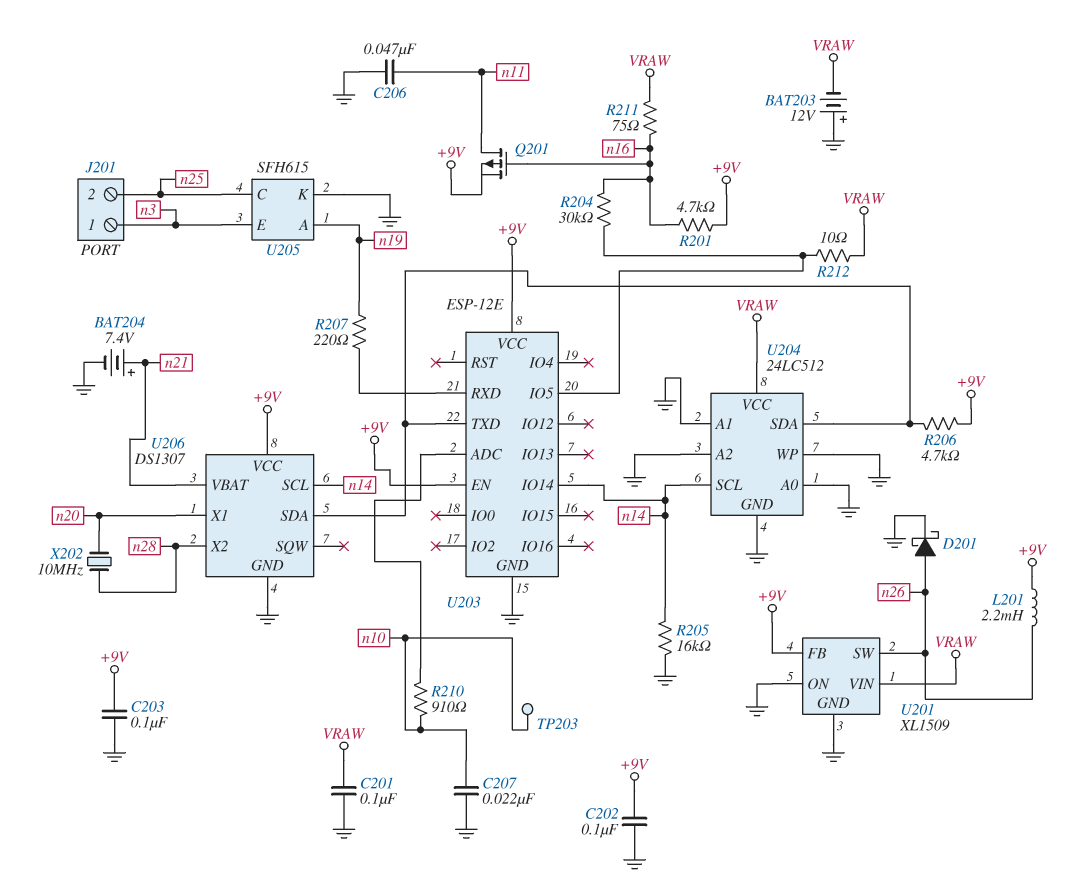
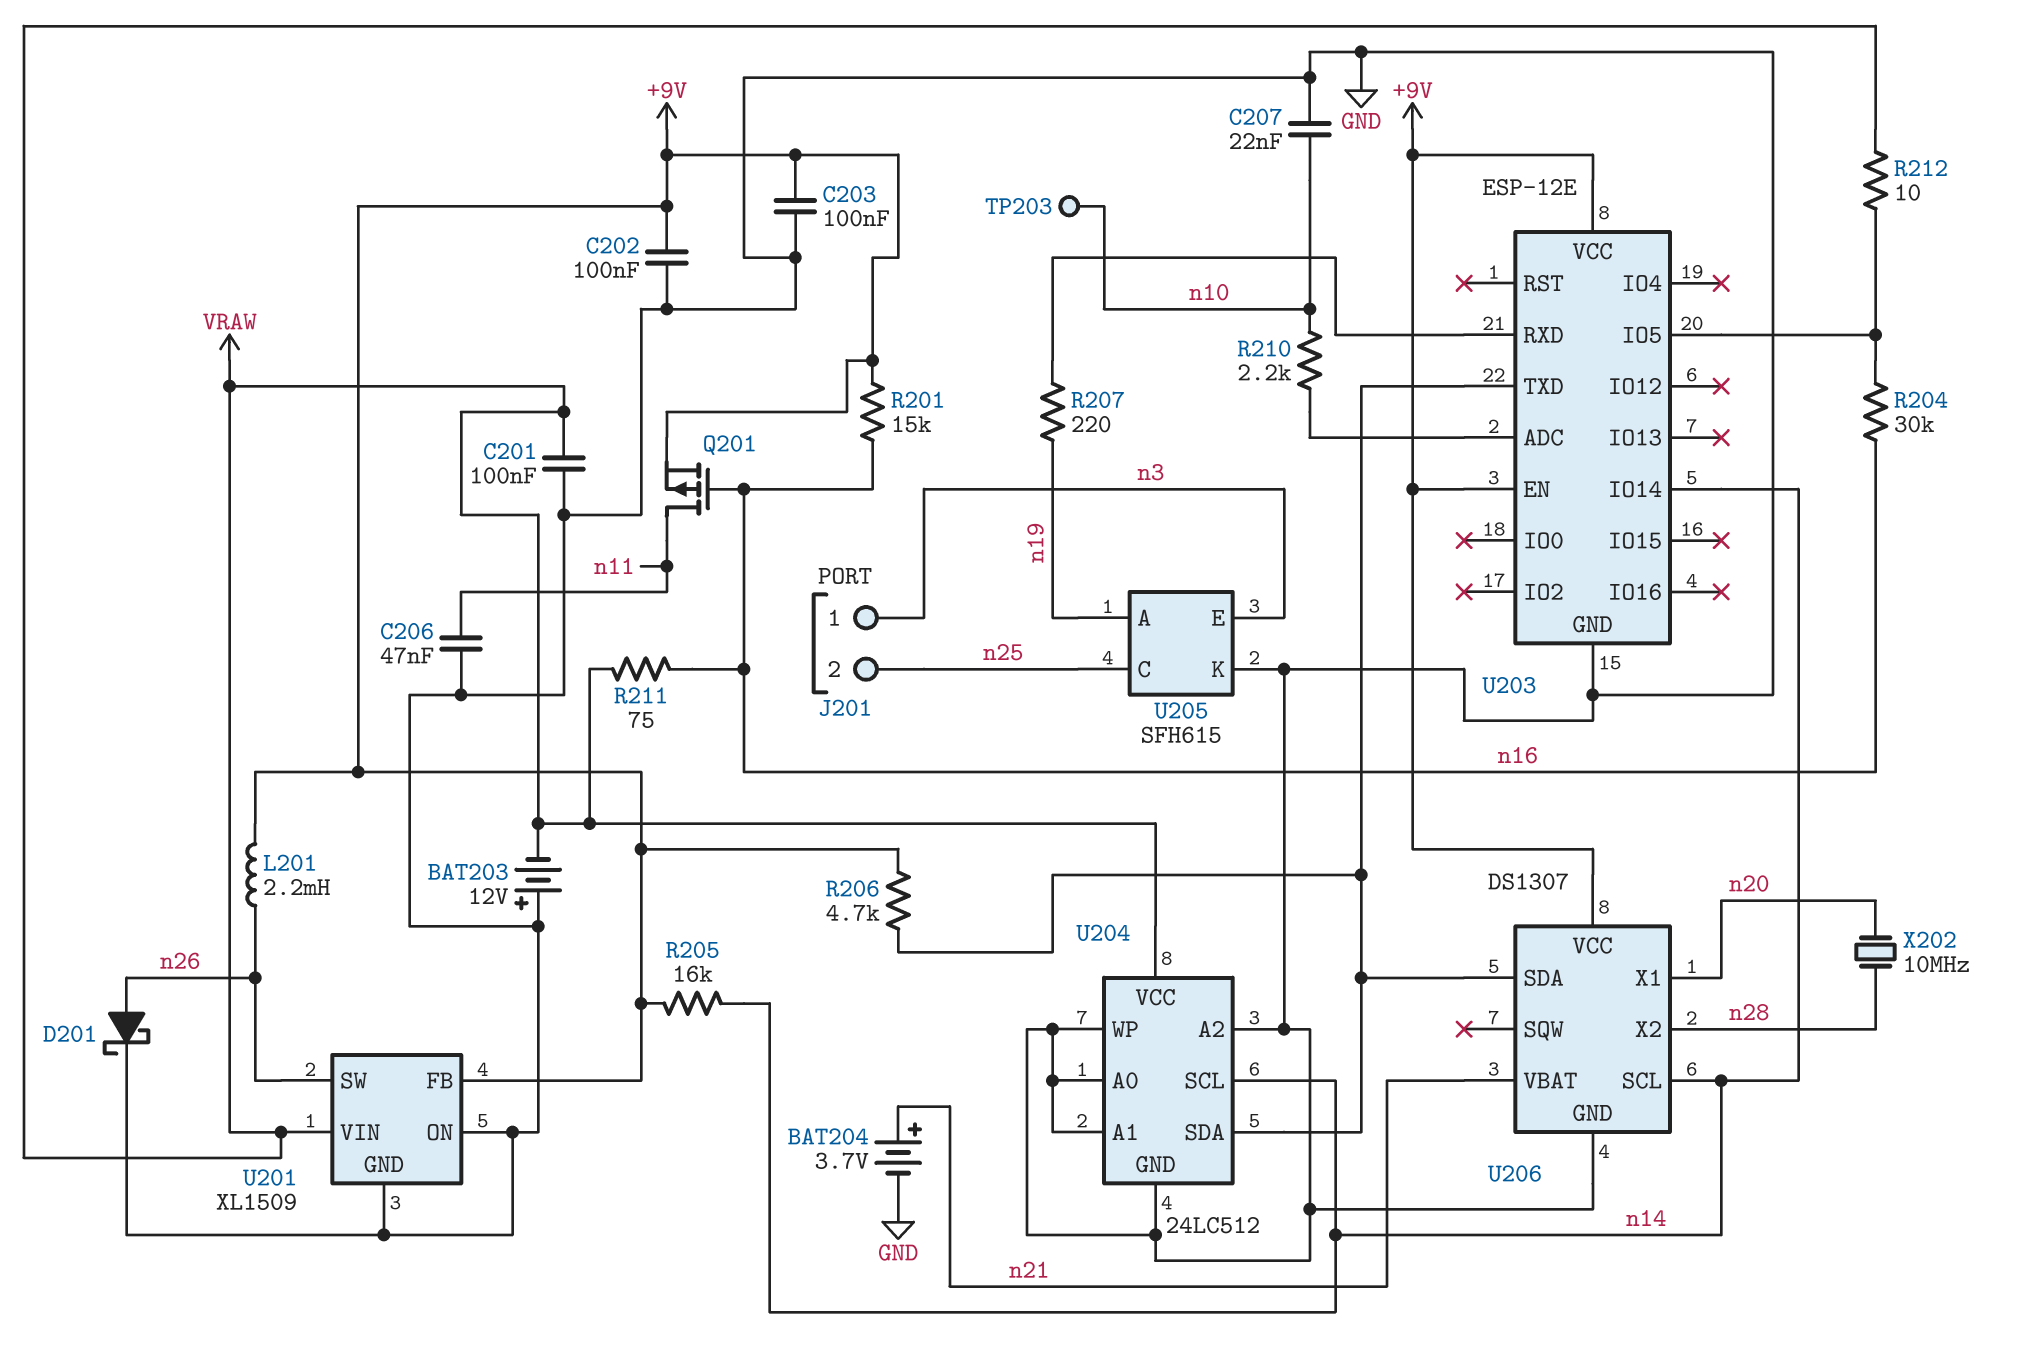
BAT204: 7.4V (plus n21, minus GND) -> 3.7V (plus n21, minus GND)
R201: 4.7k (+9V, n16) -> 15k (+9V, n16)
R205: 16k (GND, n14) -> 16k (+9V, n14)
R210: 910 (U203/ADC, n10) -> 2.2k (U203/ADC, n10)

